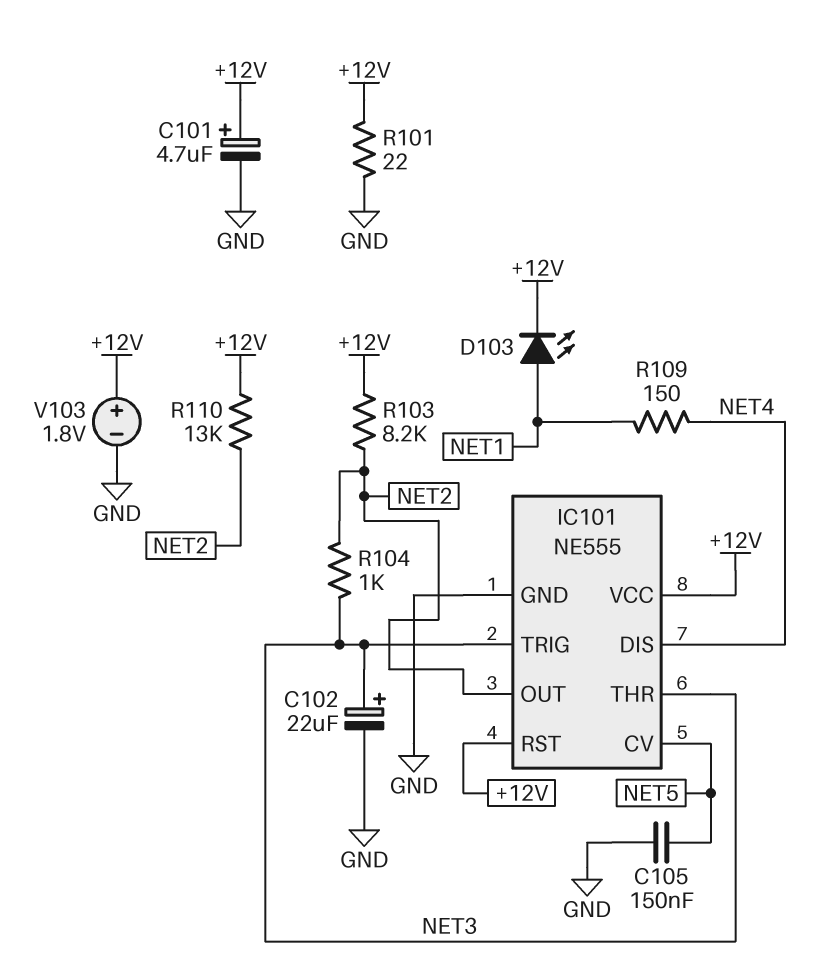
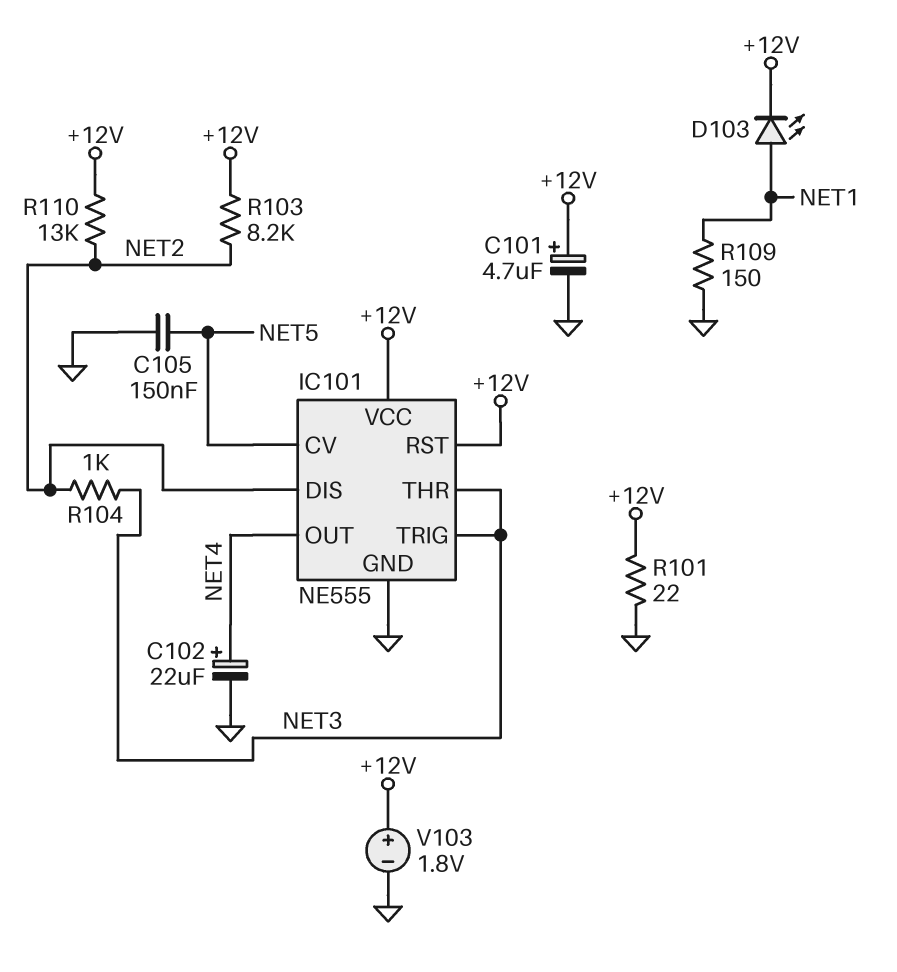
C102: 22uF (plus NET3, minus GND) -> 22uF (plus NET4, minus GND)
IC101 pin DIS: NET4 -> NET2
IC101 pin OUT: NET2 -> NET4
R109: 150 (NET1, NET4) -> 150 (GND, NET1)

